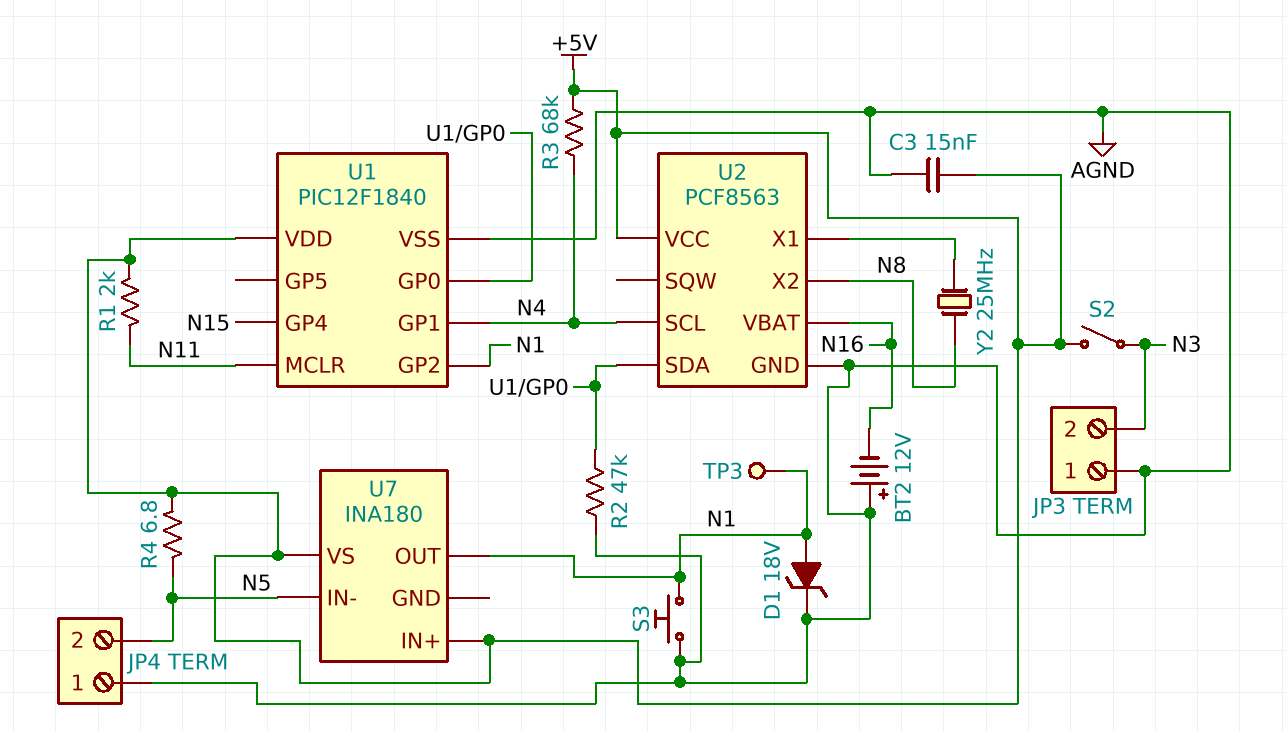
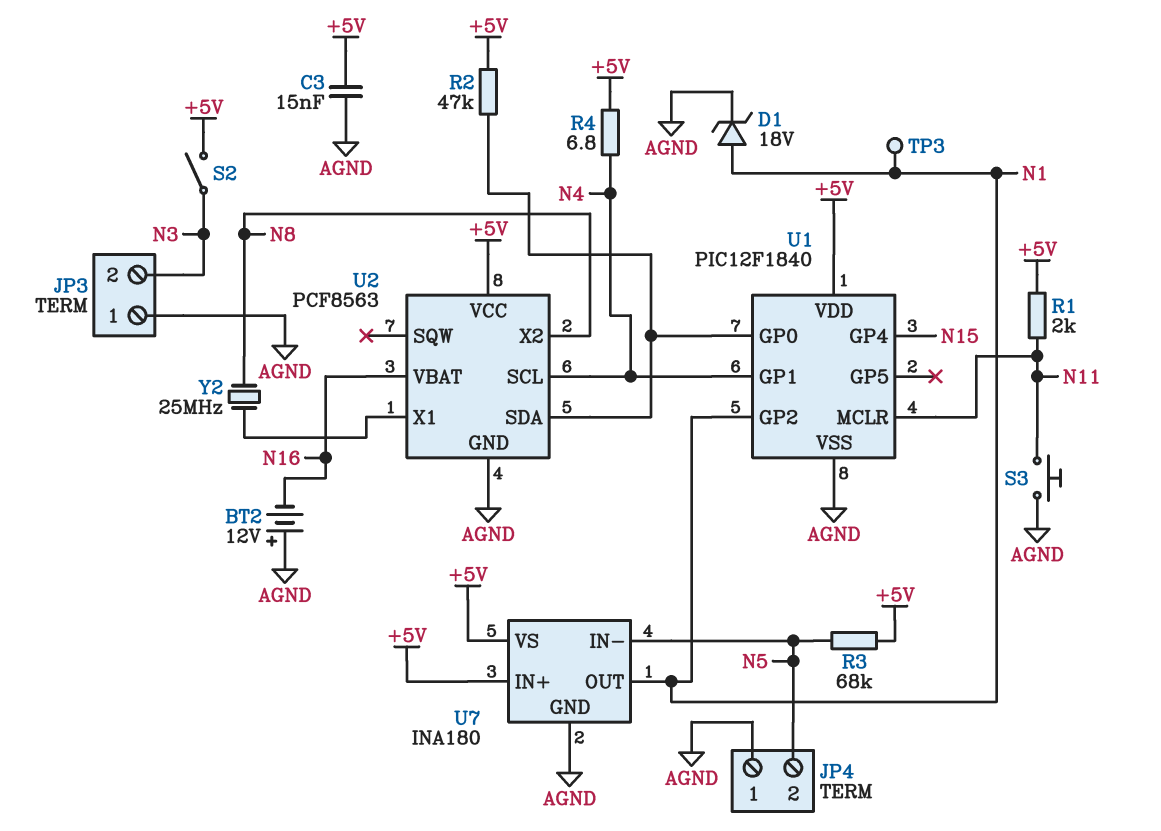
R2: 47k (AGND, U1/GP0) -> 47k (+5V, U1/GP0)
R3: 68k (+5V, N4) -> 68k (+5V, N5)
R4: 6.8 (+5V, N5) -> 6.8 (+5V, N4)
S3: button (AGND, N1) -> button (AGND, N11)
U7 pin GND: none -> AGND

